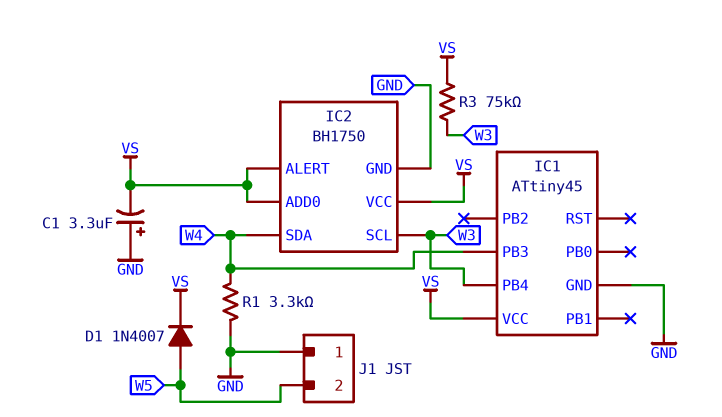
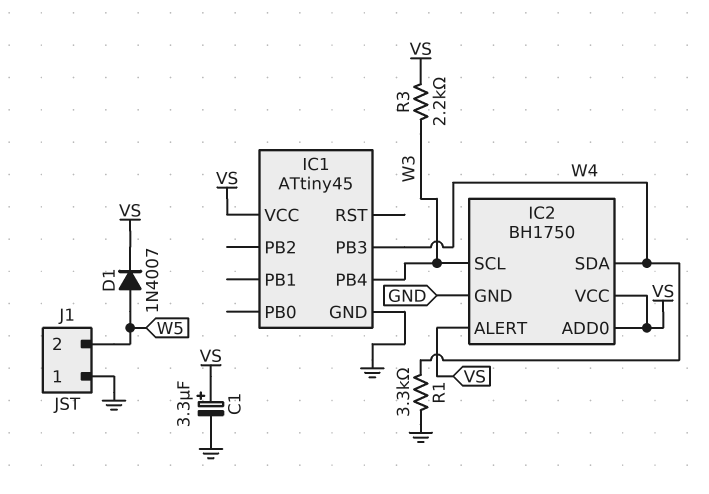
C1: 3.3uF (plus GND, minus VS) -> 3.3uF (plus VS, minus GND)
R3: 75k (VS, W3) -> 2.2k (VS, W3)

